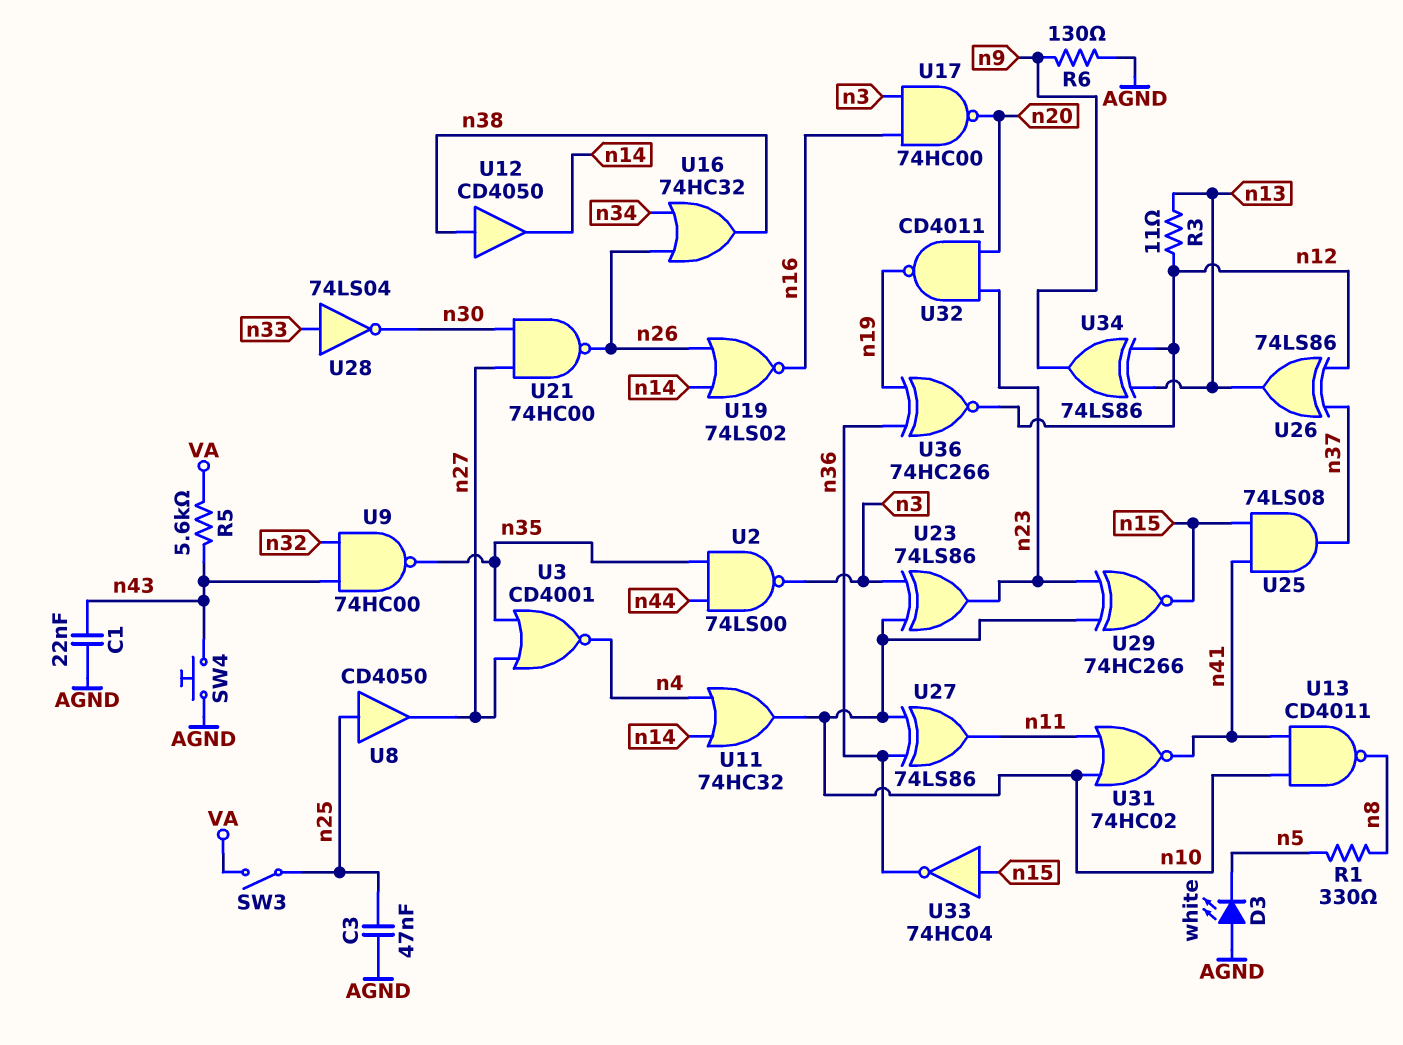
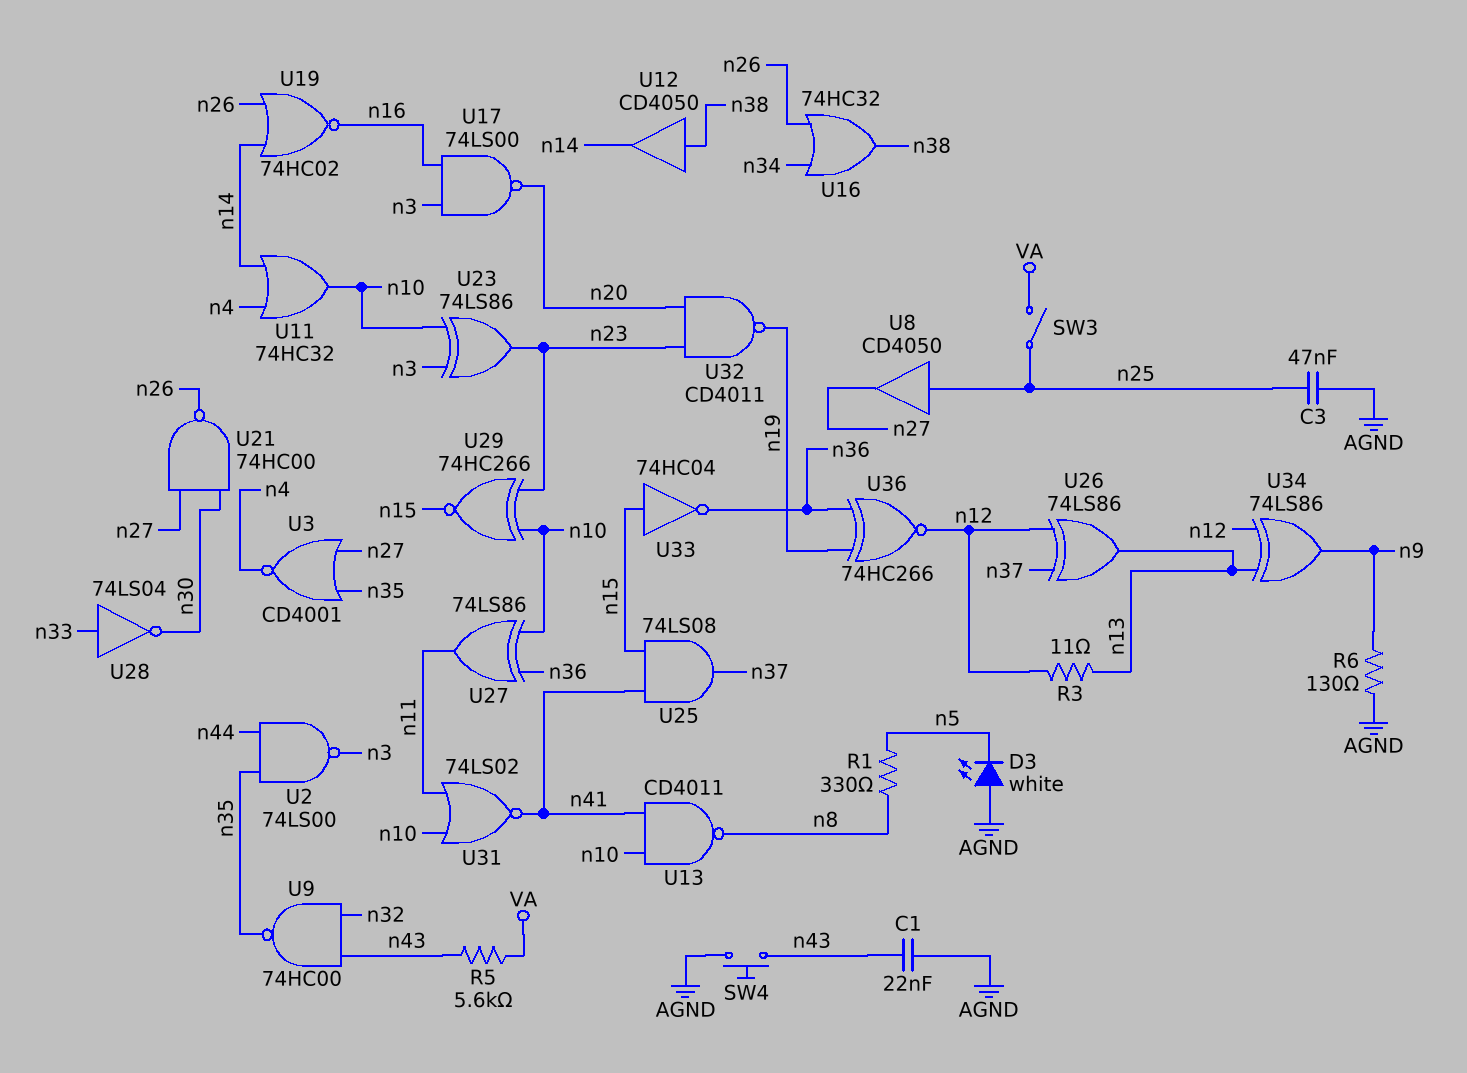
U17: NAND 74HC00 (in n3, in n16, out n20) -> NAND 74LS00 (in n3, in n16, out n20)
U19: NOR 74LS02 (in n14, in n26, out n16) -> NOR 74HC02 (in n14, in n26, out n16)
U31: NOR 74HC02 (in n10, in n11, out n41) -> NOR 74LS02 (in n10, in n11, out n41)

